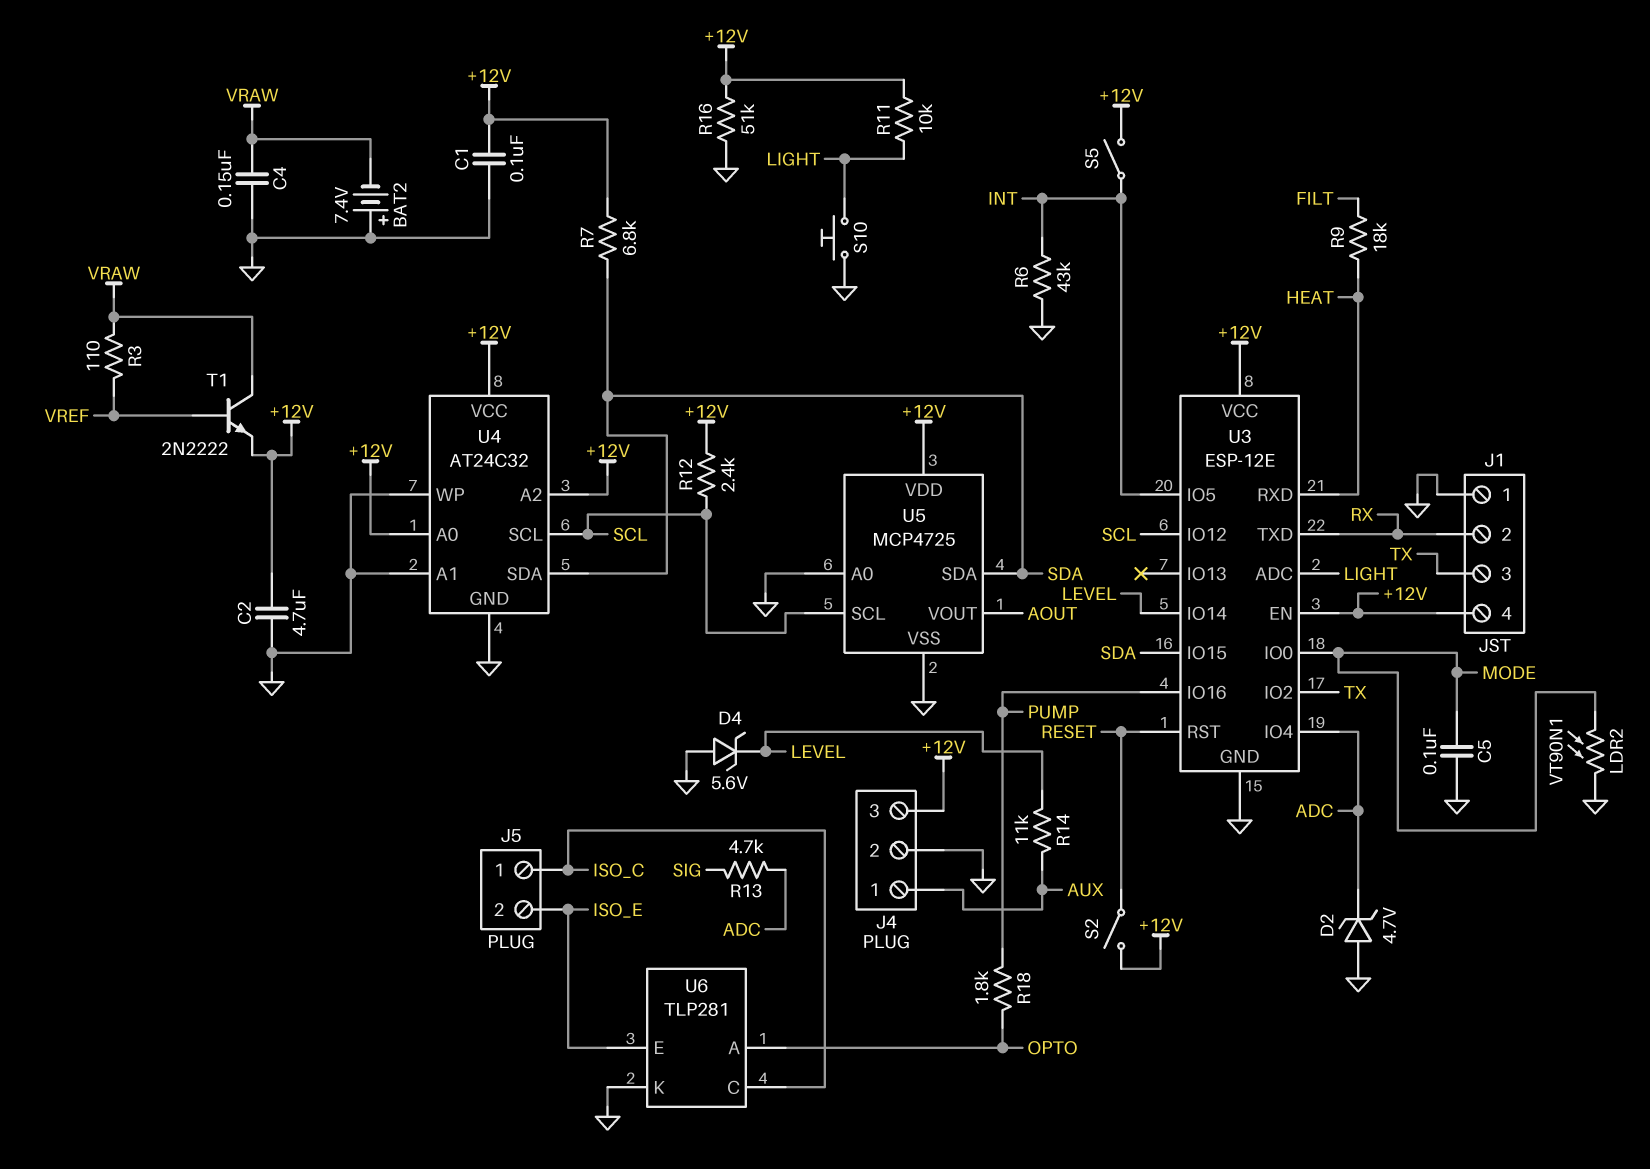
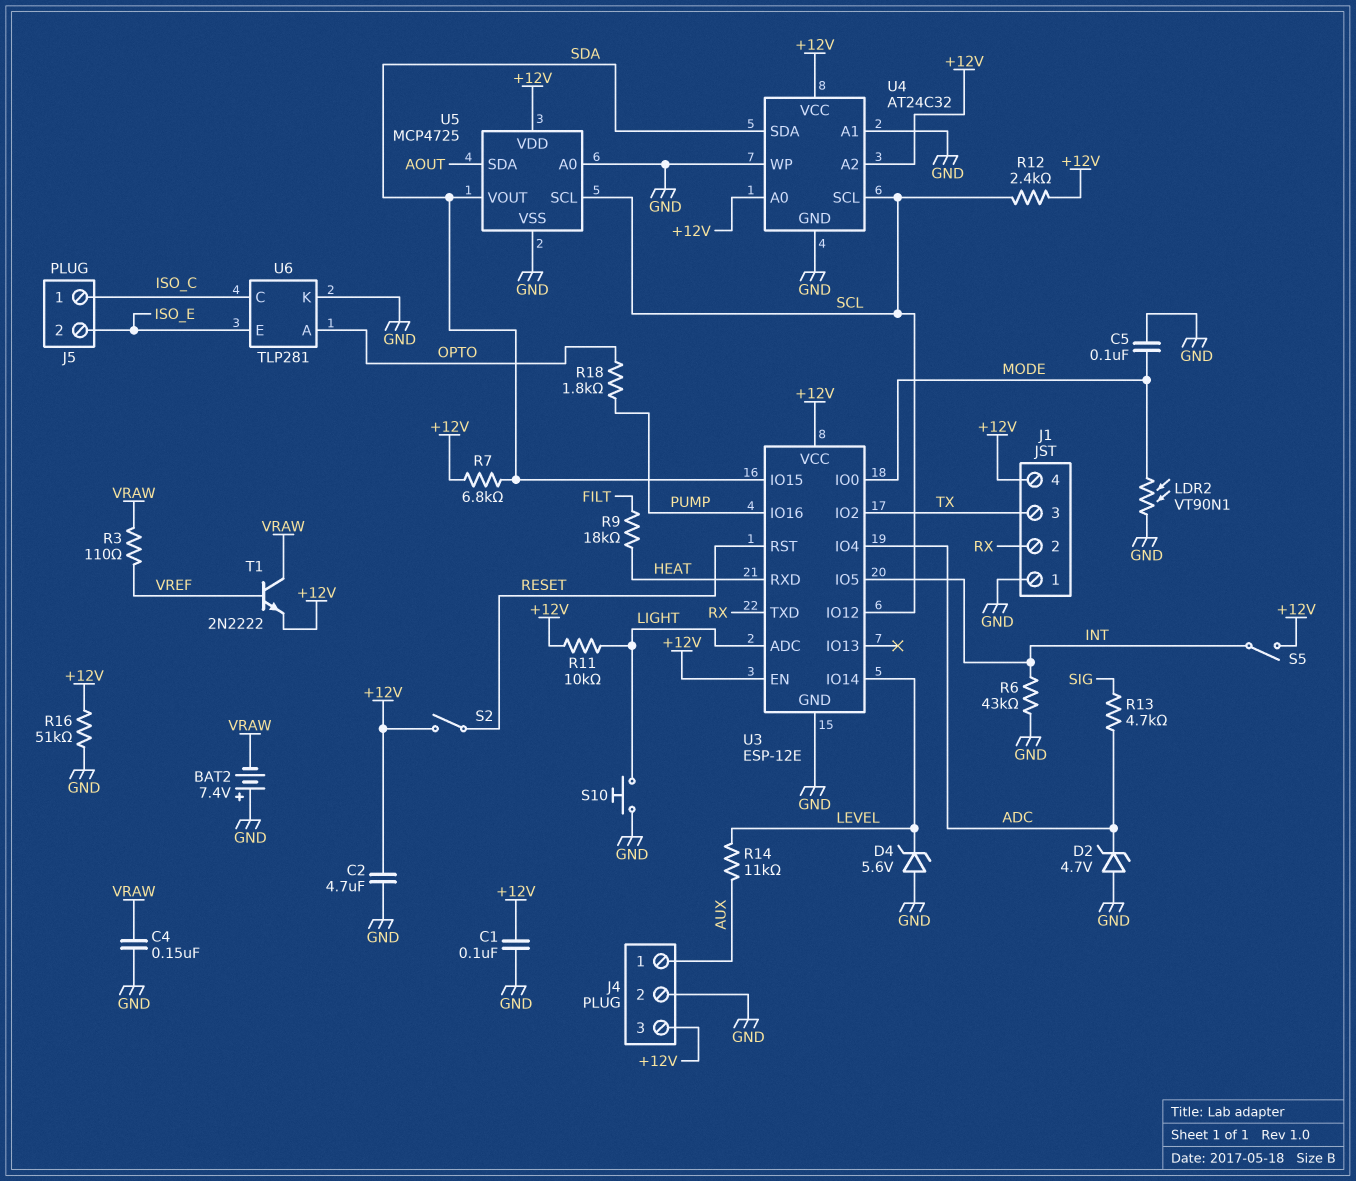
U5 pin SDA: SDA -> AOUT
U5 pin VOUT: AOUT -> SDA

